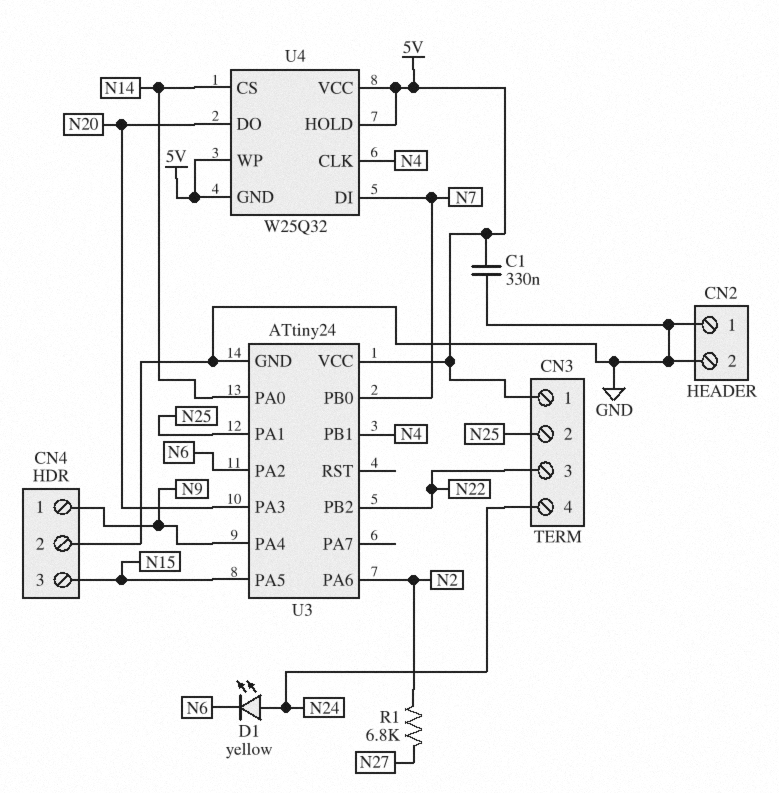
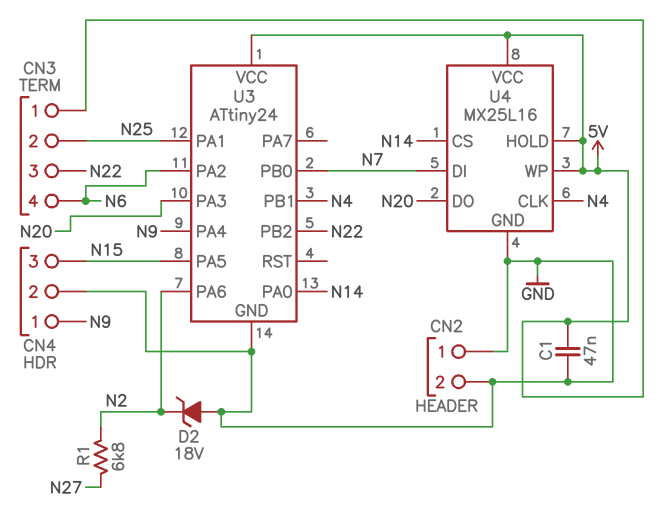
C1: 330nF (5V, GND) -> 47nF (5V, GND)
CN3 pin 4: N24 -> N6
D1: LED yellow (A N24, K N6) -> none
D2: none -> zener 18V (A GND, K N2)
U4: W25Q32 -> MX25L16
U4 pin GND: 5V -> GND

